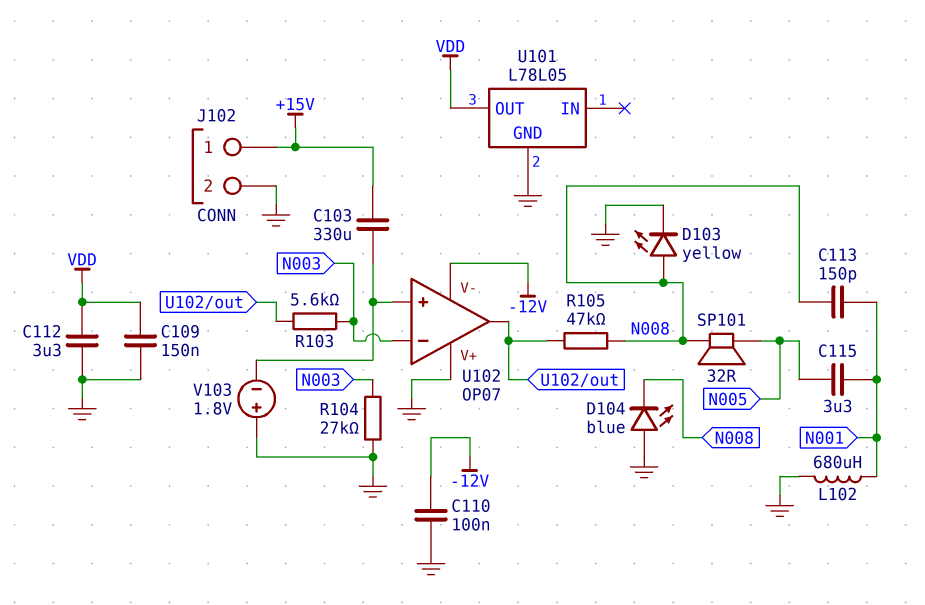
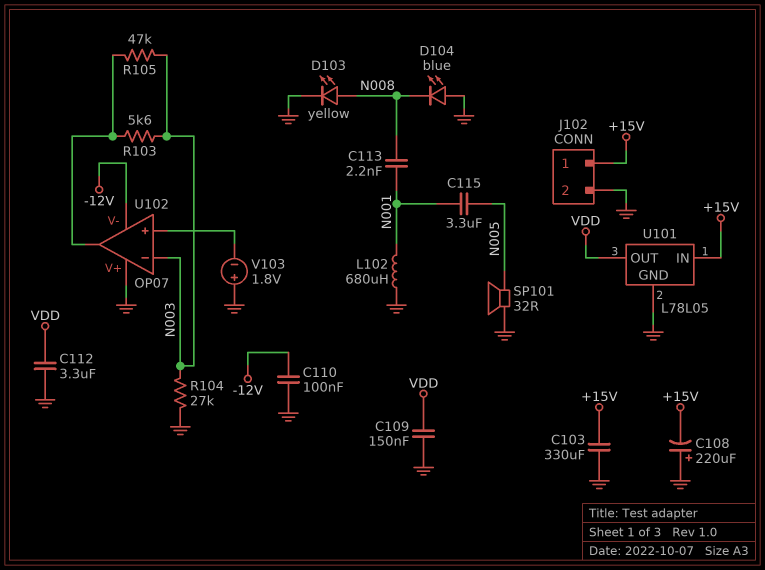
C103: 330uF (+15V, U102/in+) -> 330uF (+15V, GND)
C108: none -> 220uF (plus GND, minus +15V)
C113: 150pF (N001, N008) -> 2.2nF (N001, N008)
R105: 47k (N008, U102/out) -> 47k (N003, U102/out)
SP101: speaker 32R (N005, N008) -> speaker 32R (GND, N005)
U101 pin IN: none -> +15V

